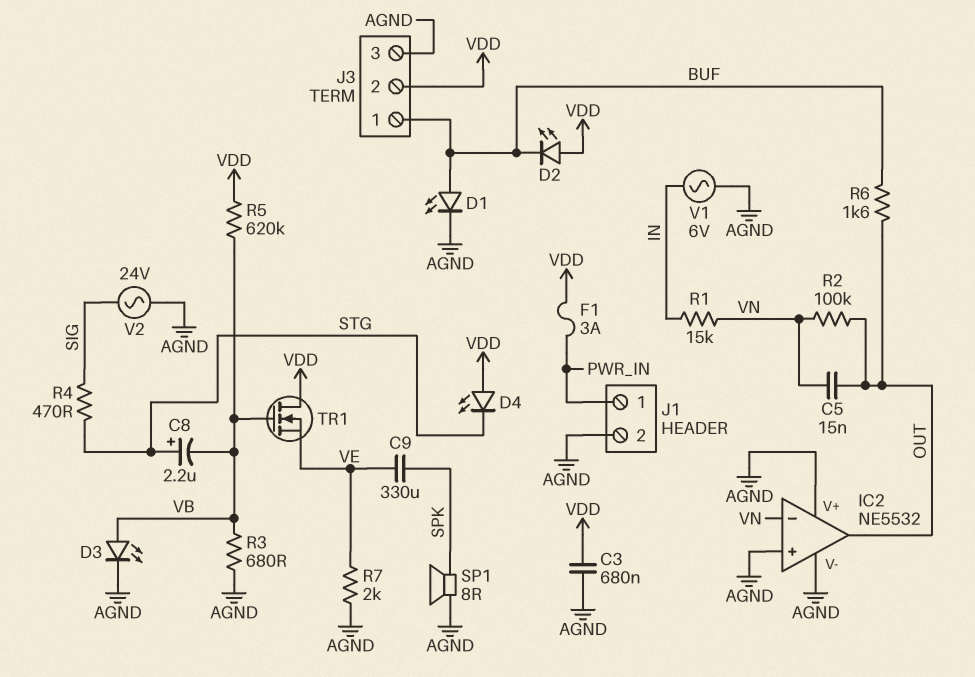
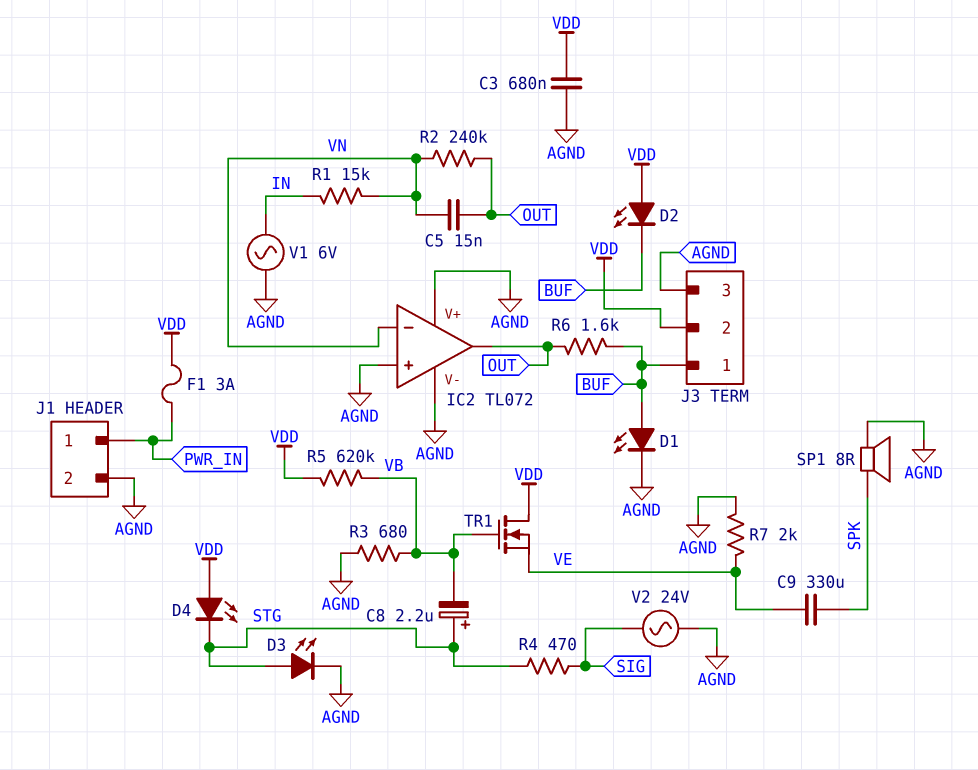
D3: LED (A VB, K AGND) -> LED (A STG, K AGND)
IC2: NE5532 -> TL072
R2: 100k (OUT, VN) -> 240k (OUT, VN)

